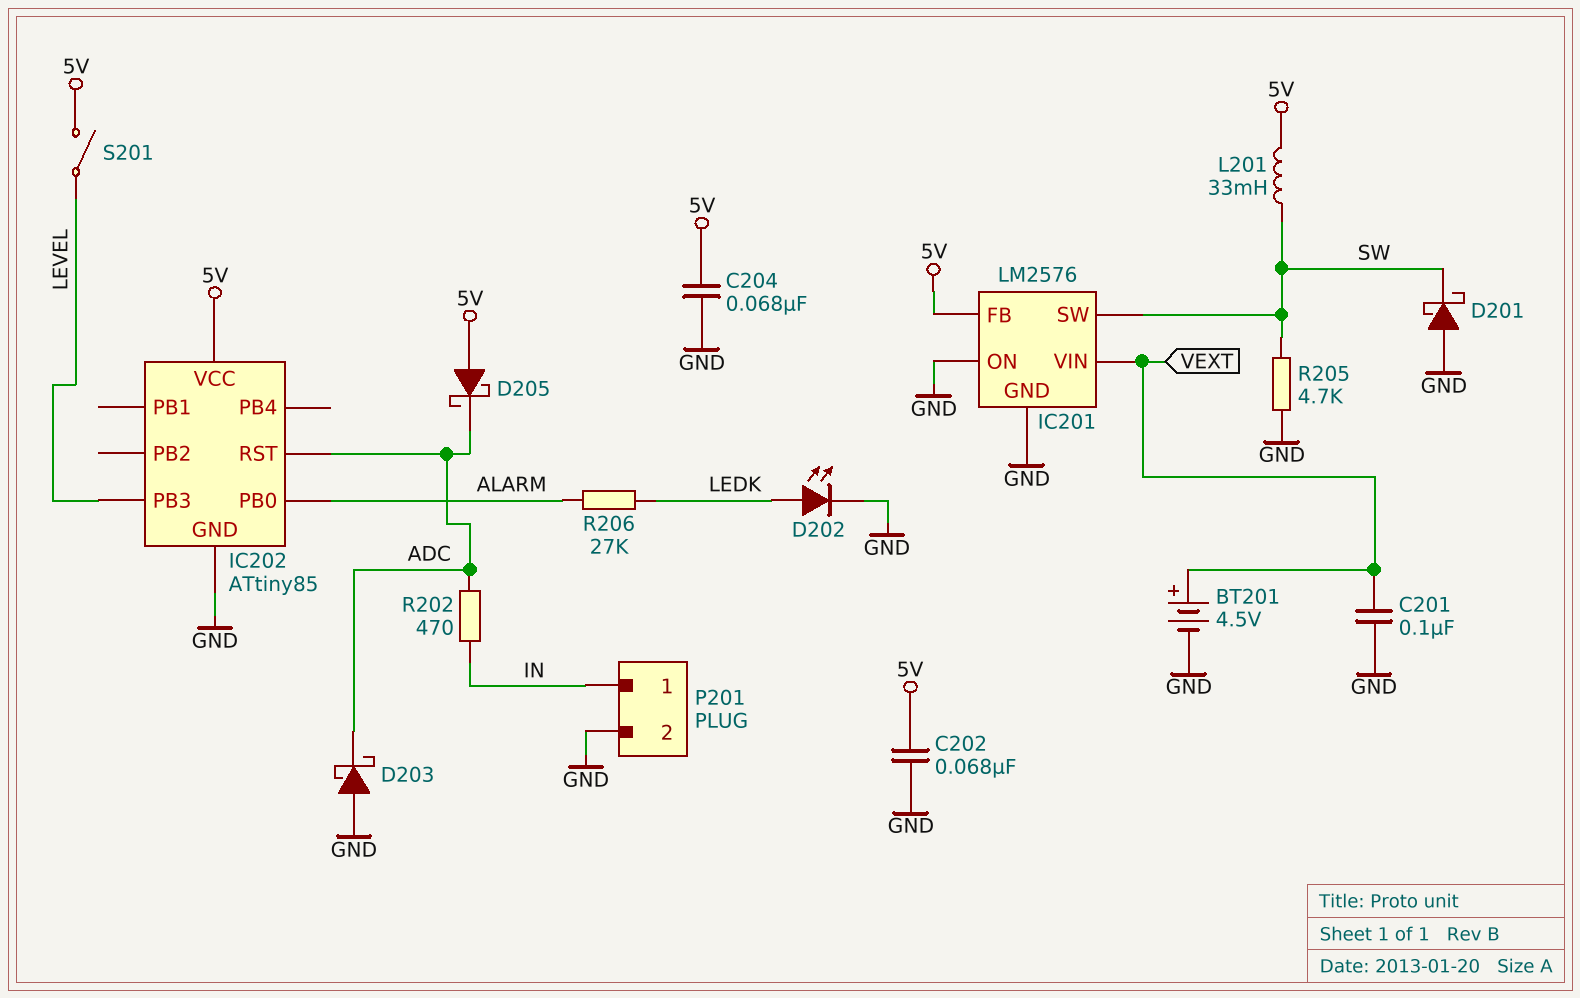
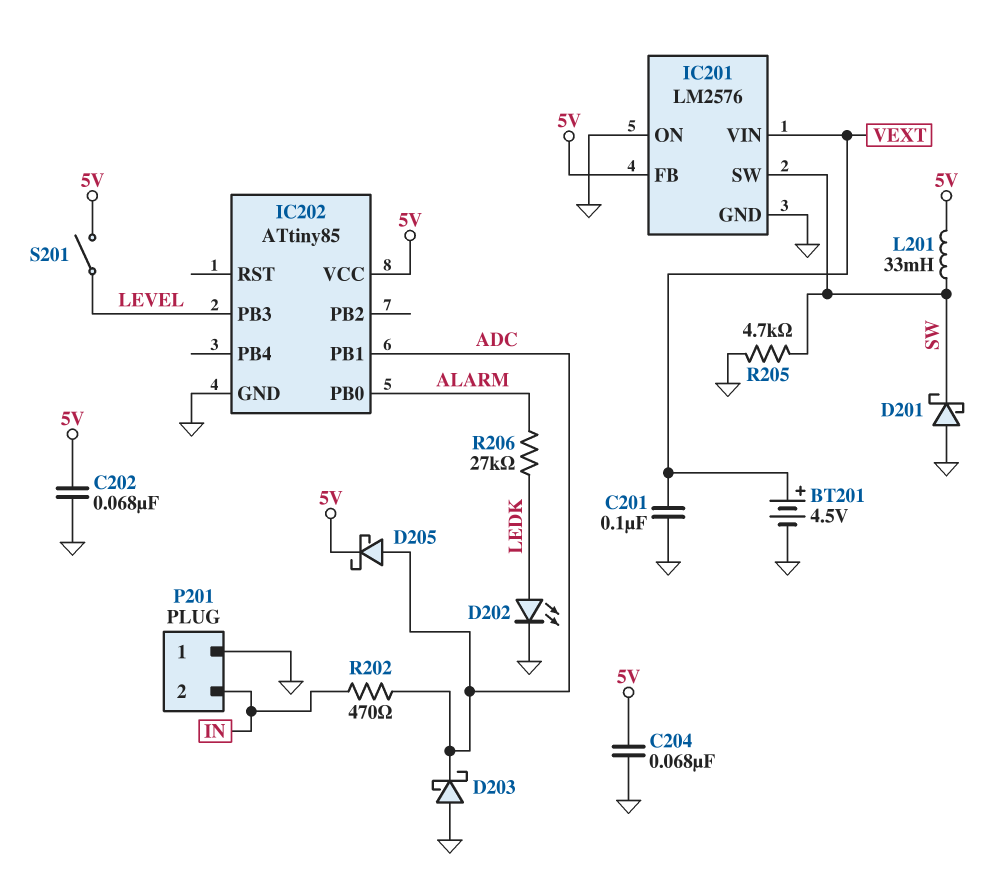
D205: schottky (A 5V, K ADC) -> schottky (A ADC, K 5V)
IC202 pin PB1: none -> ADC
IC202 pin RST: ADC -> none
P201 pin 1: IN -> GND
P201 pin 2: GND -> IN

